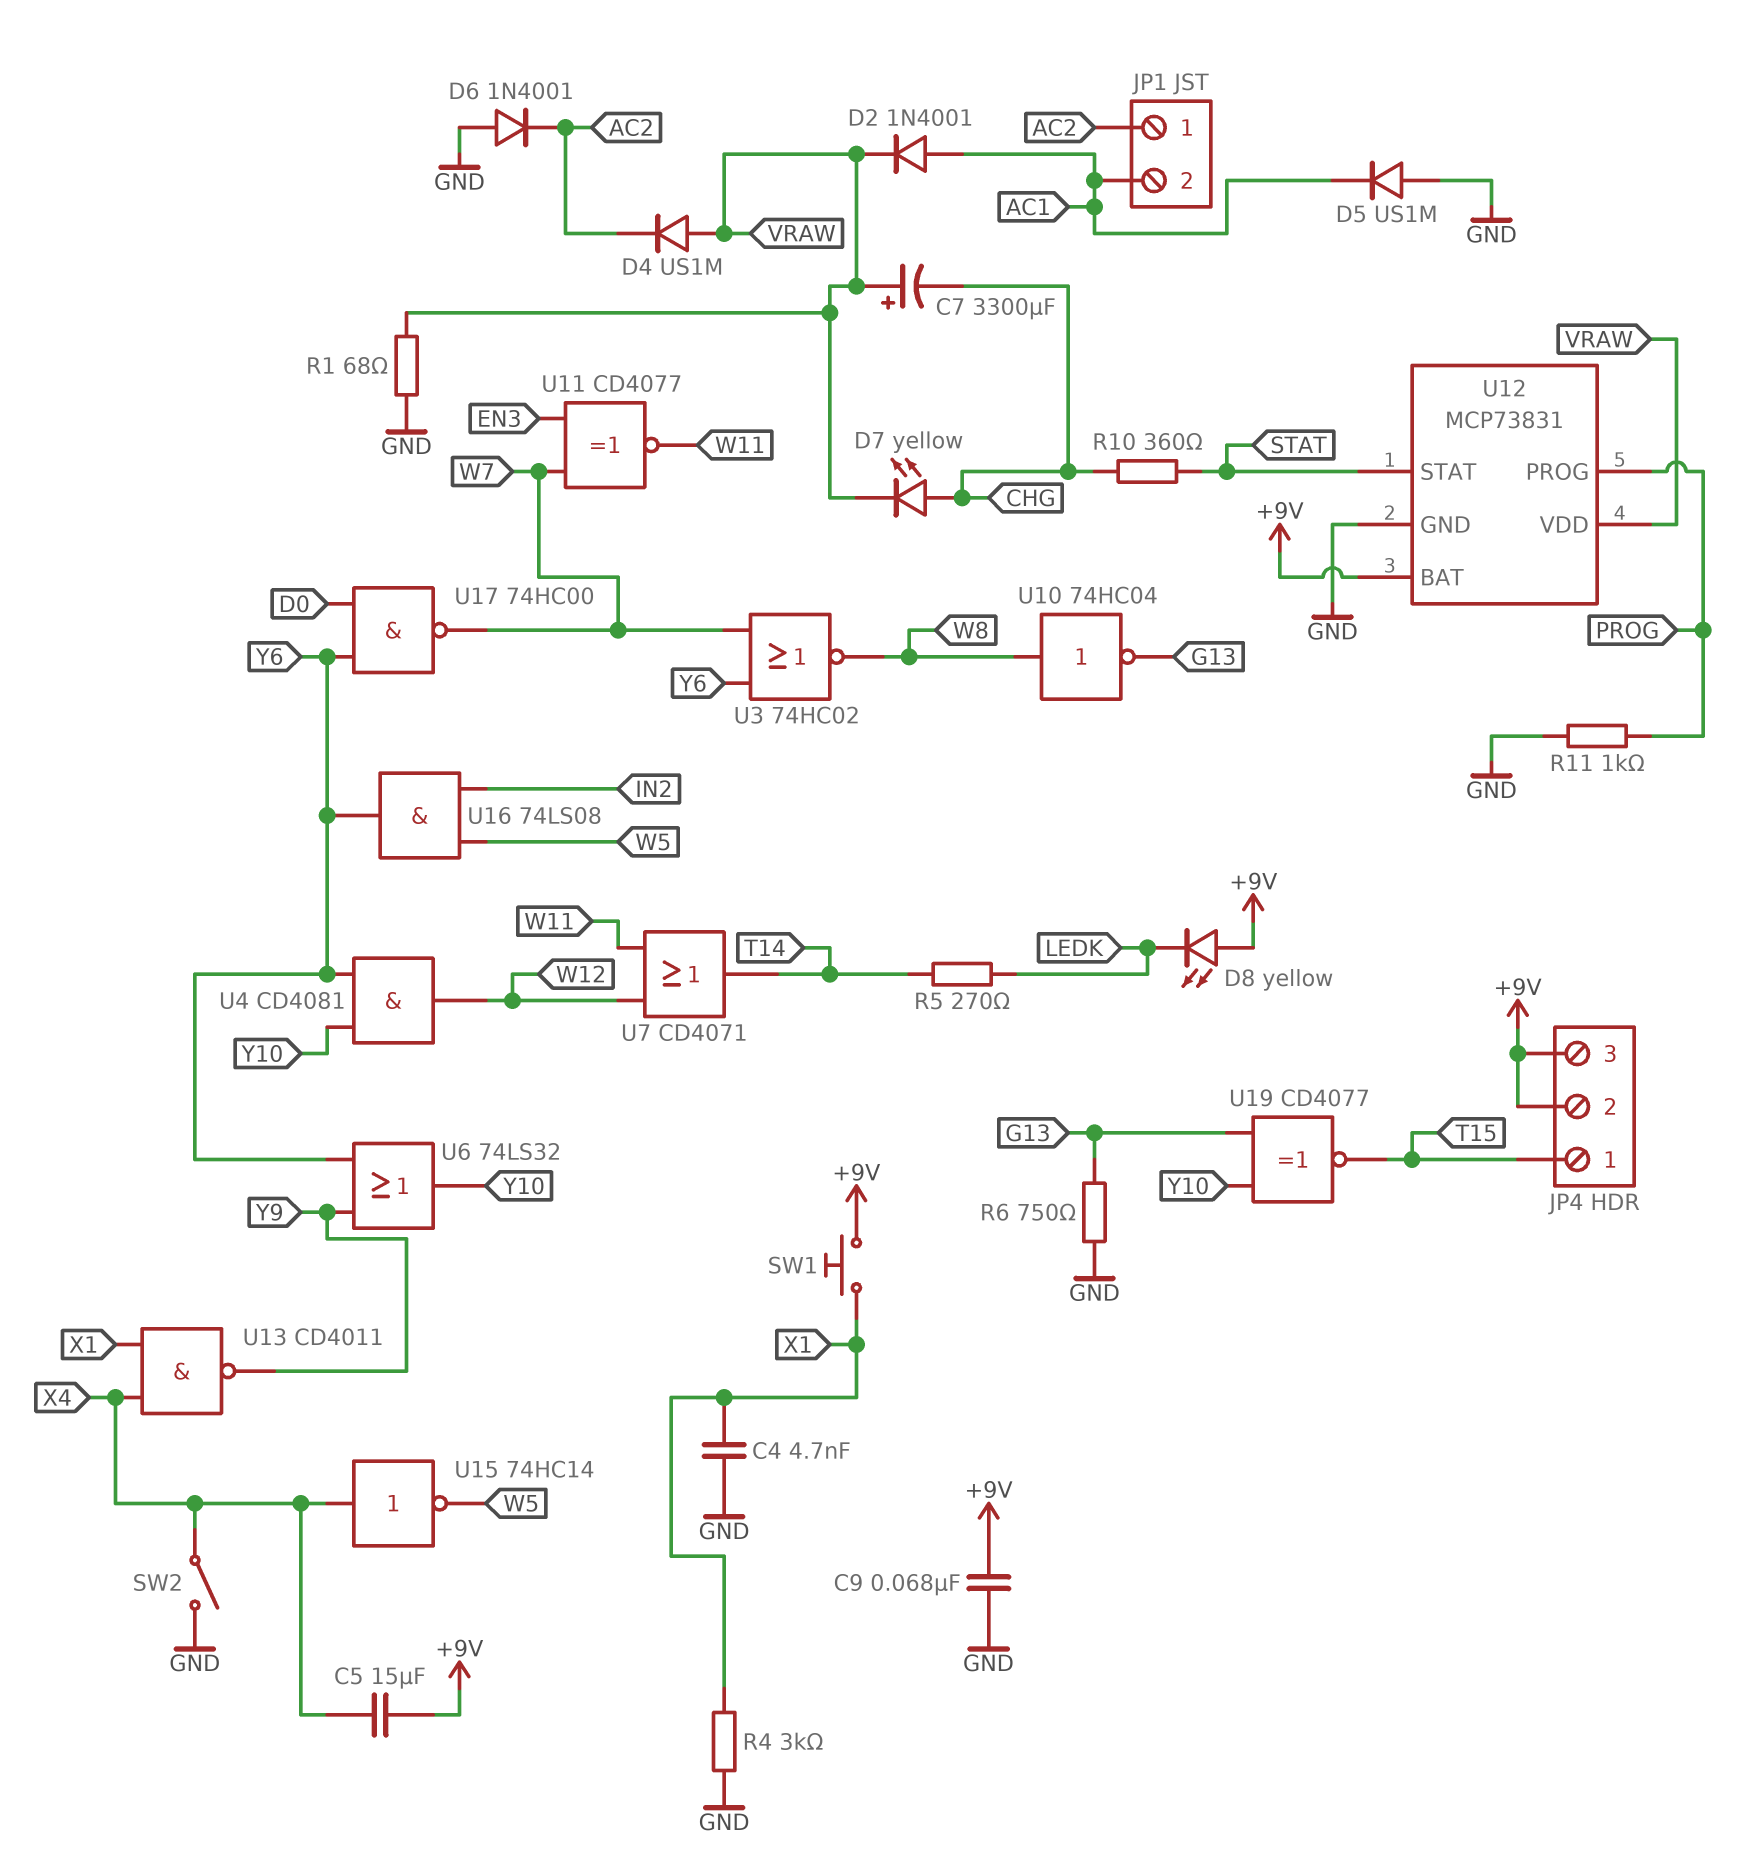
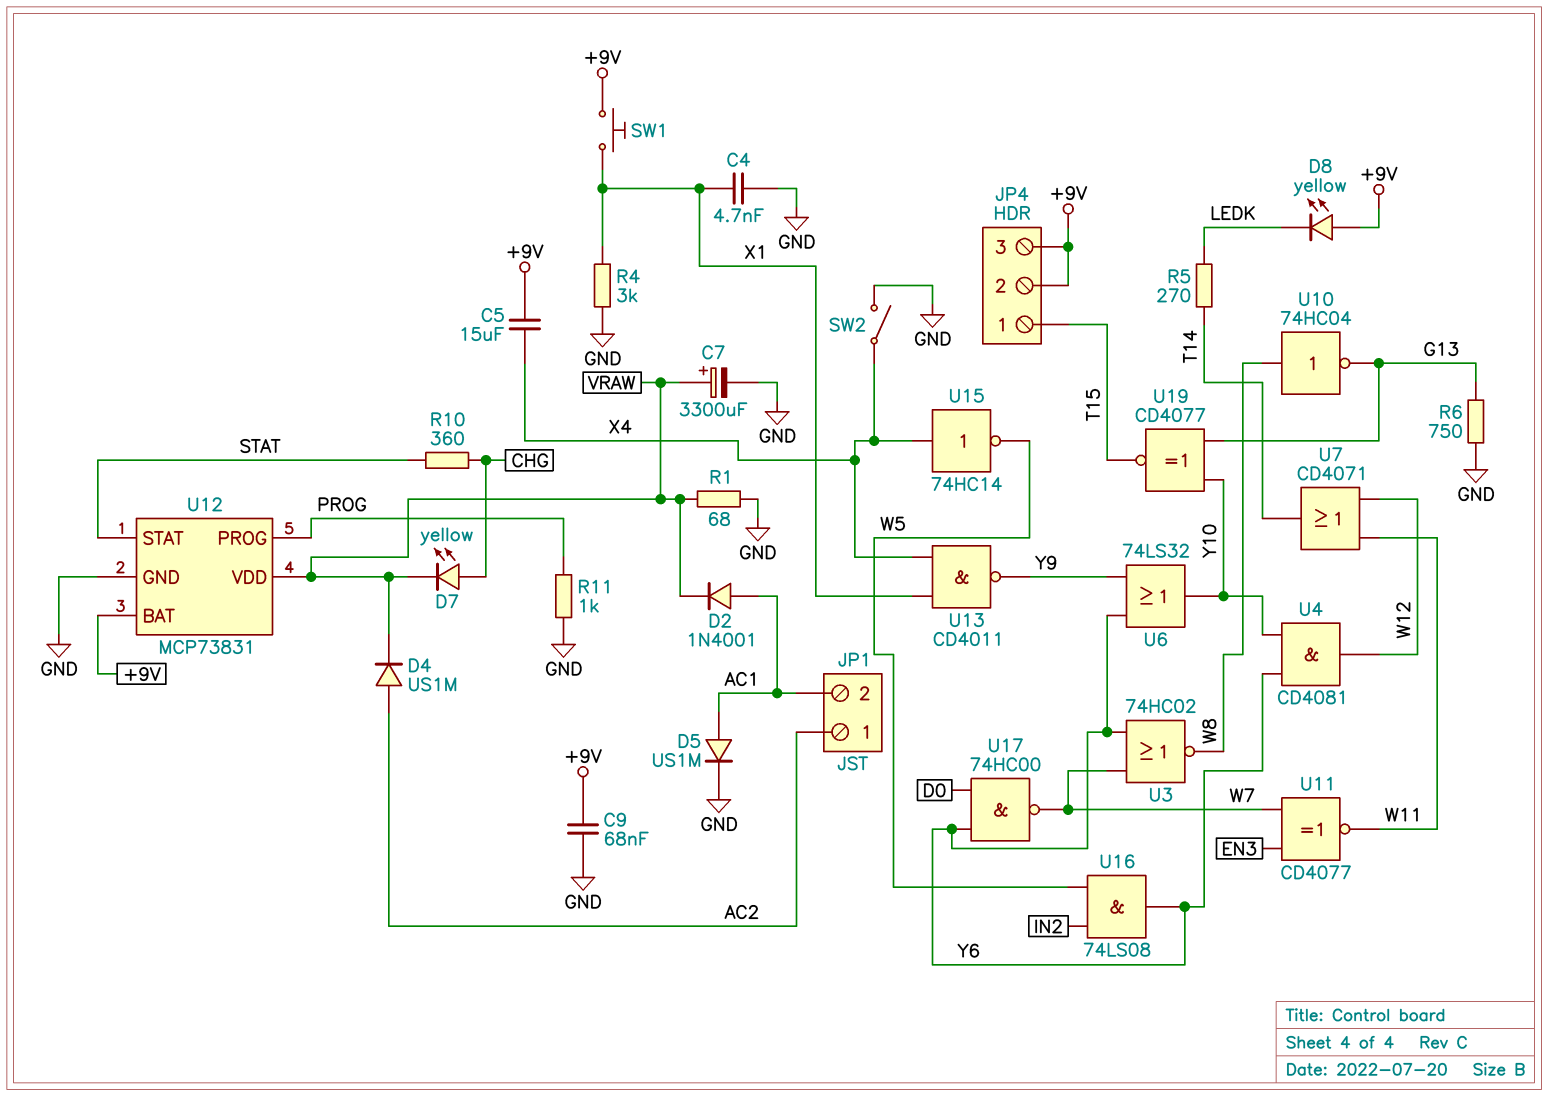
C7: 3300uF (plus VRAW, minus CHG) -> 3300uF (plus VRAW, minus GND)
D4: diode US1M (A VRAW, K AC2) -> diode US1M (A AC2, K VRAW)
D5: diode US1M (A GND, K AC1) -> diode US1M (A AC1, K GND)
D6: diode 1N4001 (A GND, K AC2) -> none

